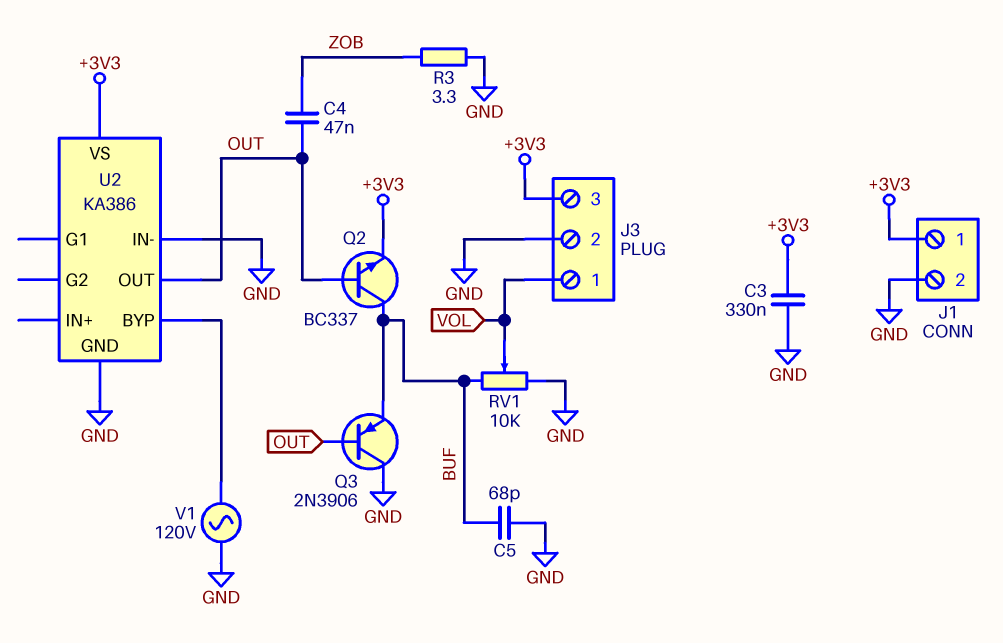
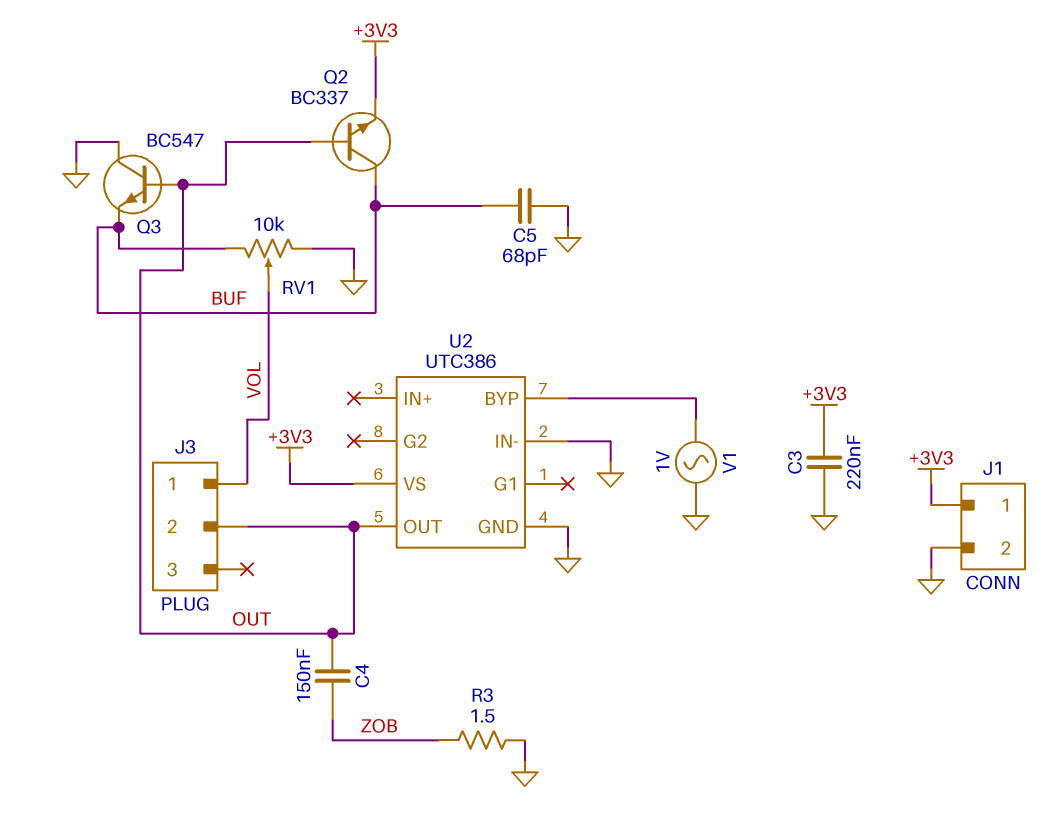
C3: 330nF (+3V3, GND) -> 220nF (+3V3, GND)
C4: 47nF (OUT, ZOB) -> 150nF (OUT, ZOB)
J3 pin 2: GND -> OUT
J3 pin 3: +3V3 -> none
Q3: PNP 2N3906 (B OUT, C GND, E BUF) -> NPN BC547 (B OUT, C GND, E BUF)
R3: 3.3 (GND, ZOB) -> 1.5 (GND, ZOB)
U2: KA386 -> UTC386
V1: AC 120V (GND, U2/BYP) -> AC 1V (GND, U2/BYP)

